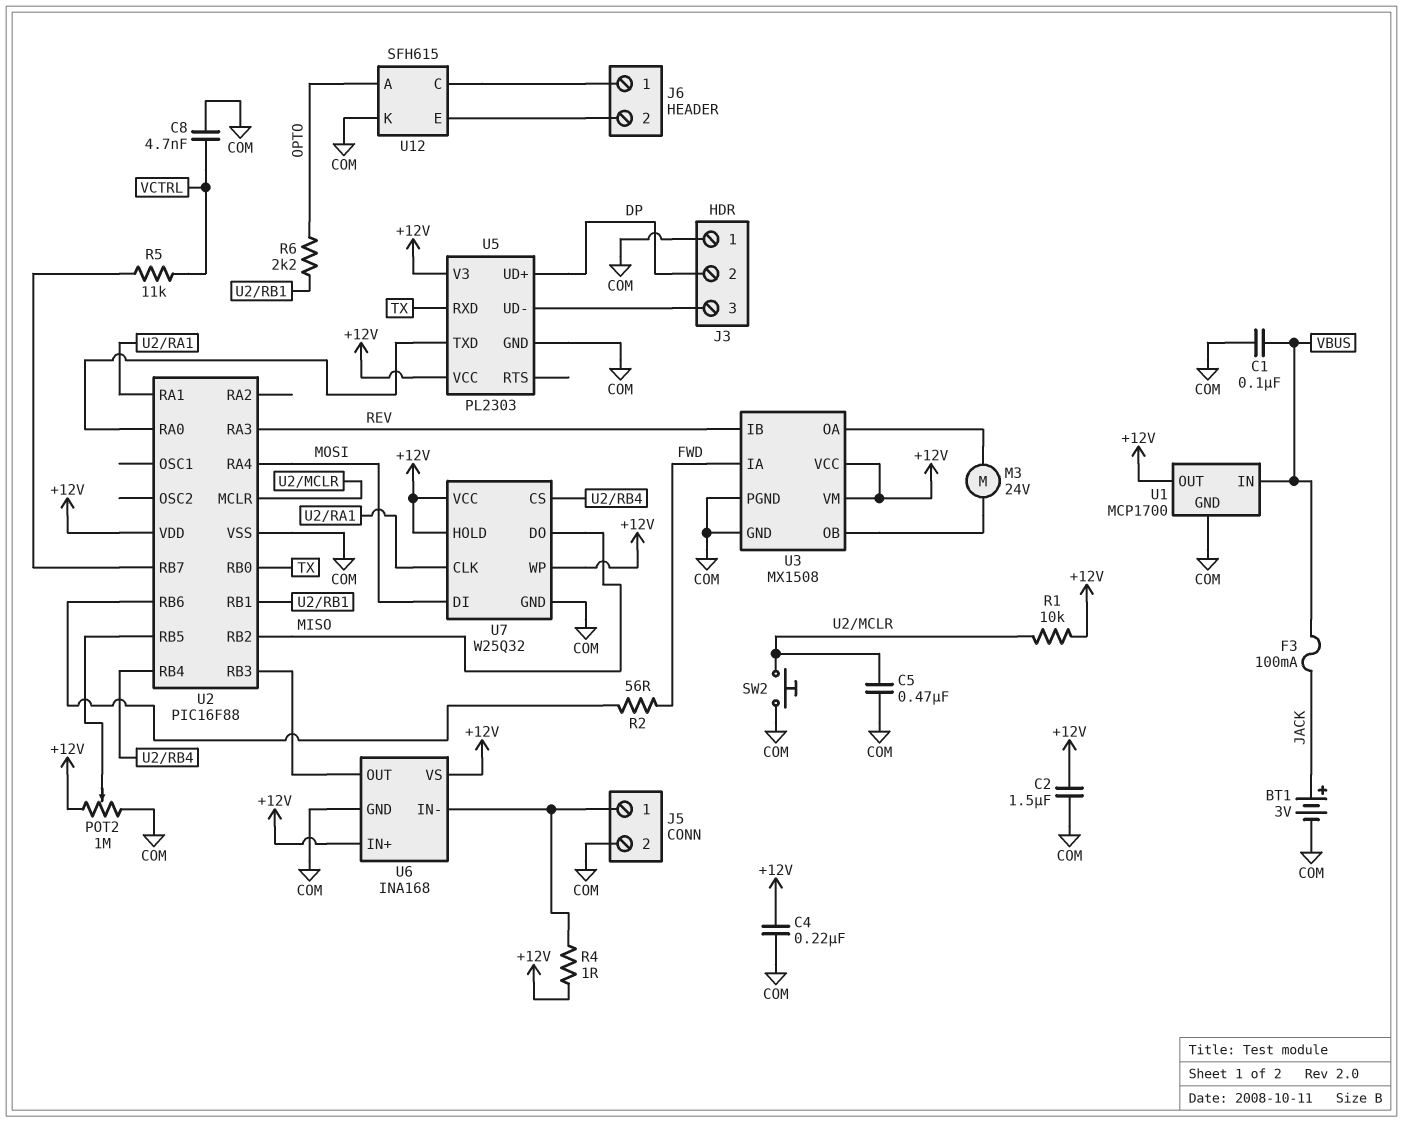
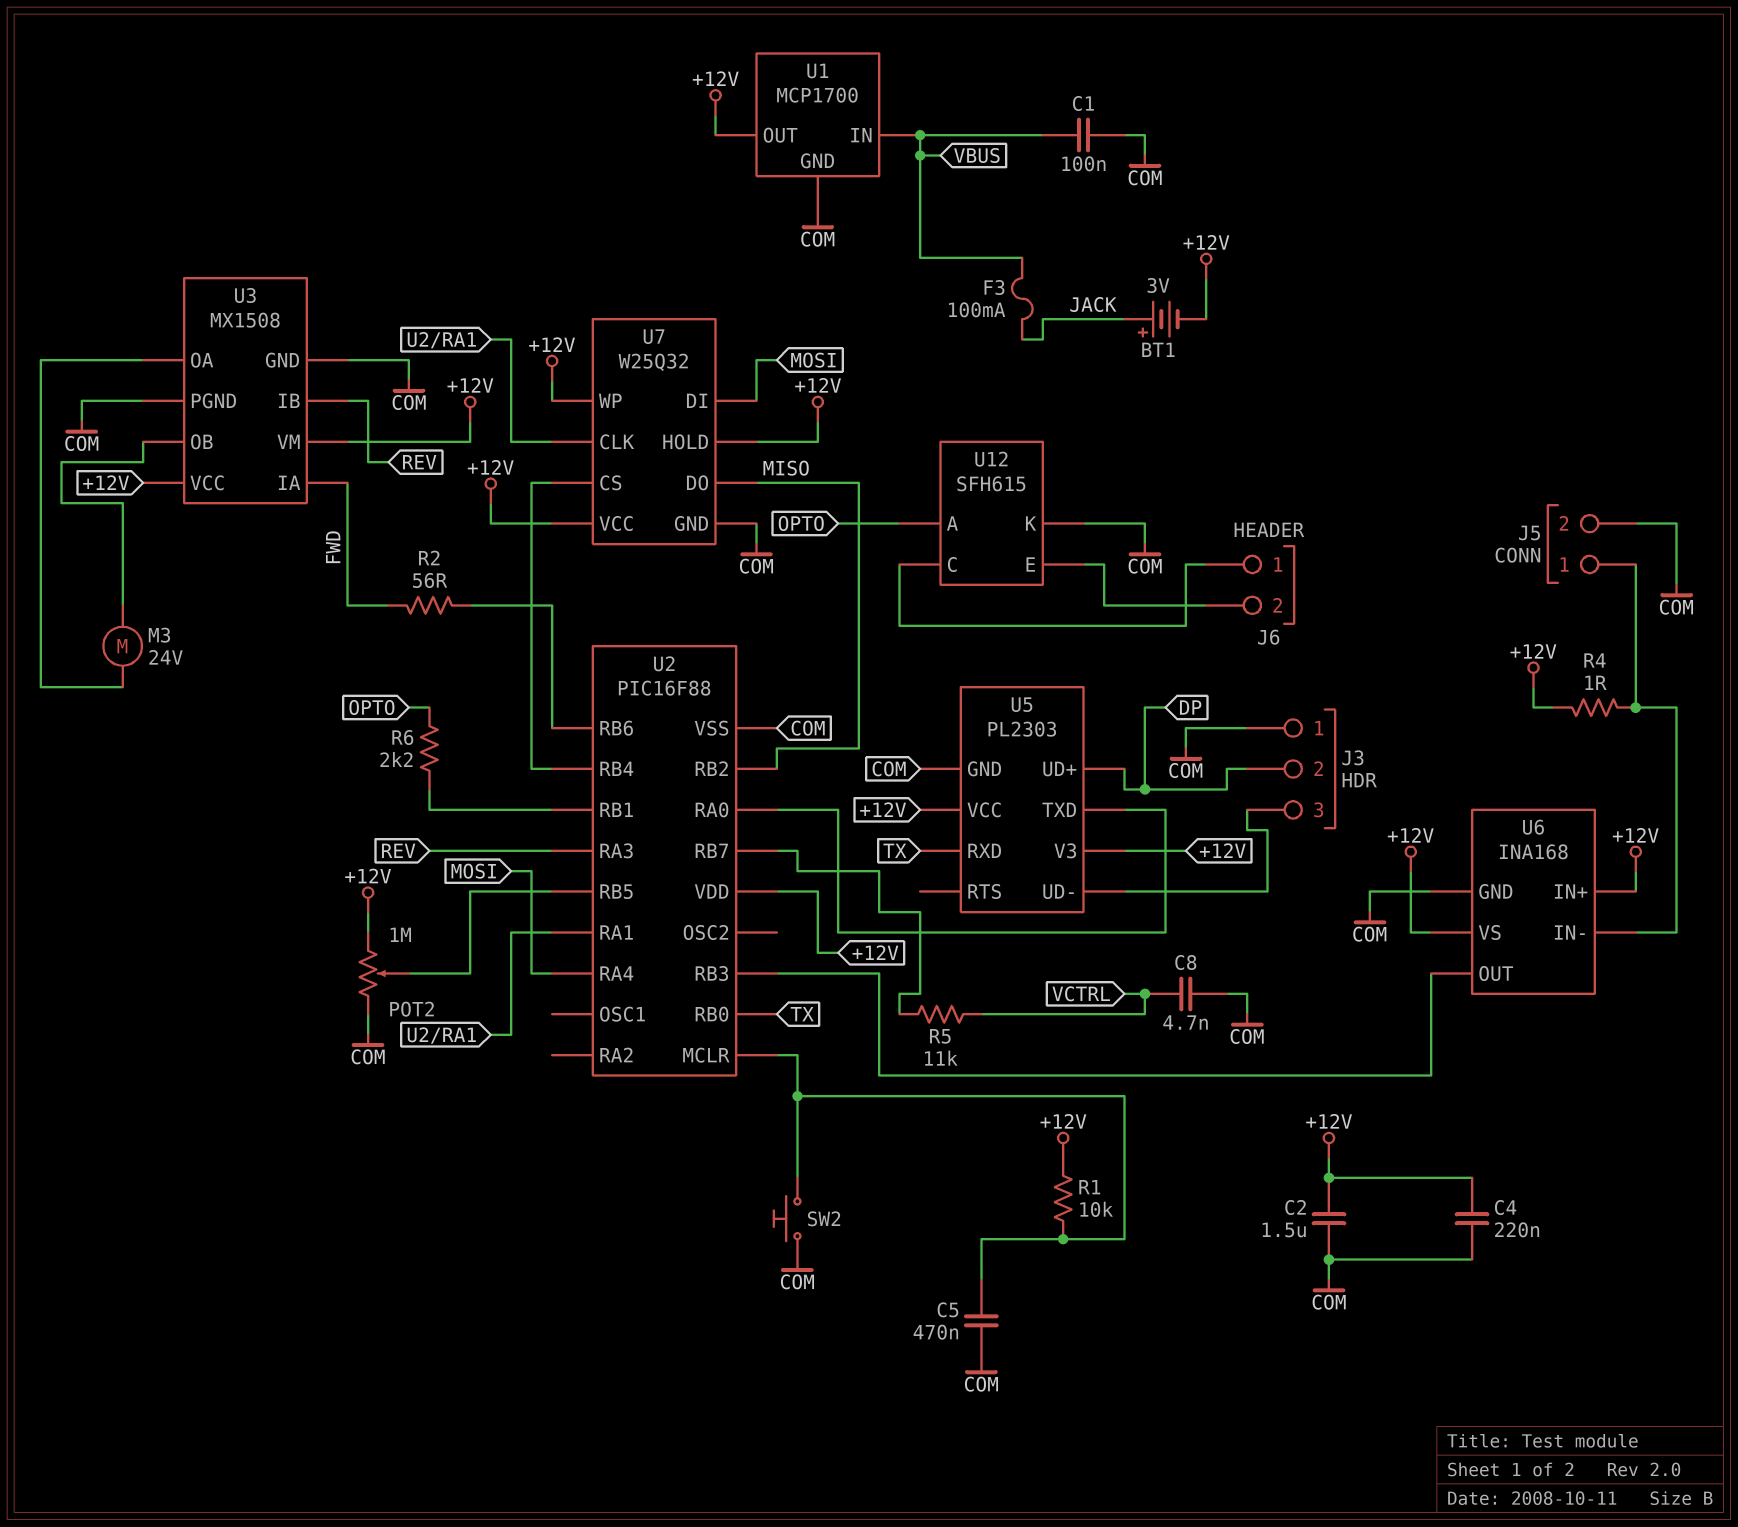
BT1: 3V (plus JACK, minus COM) -> 3V (plus JACK, minus +12V)

